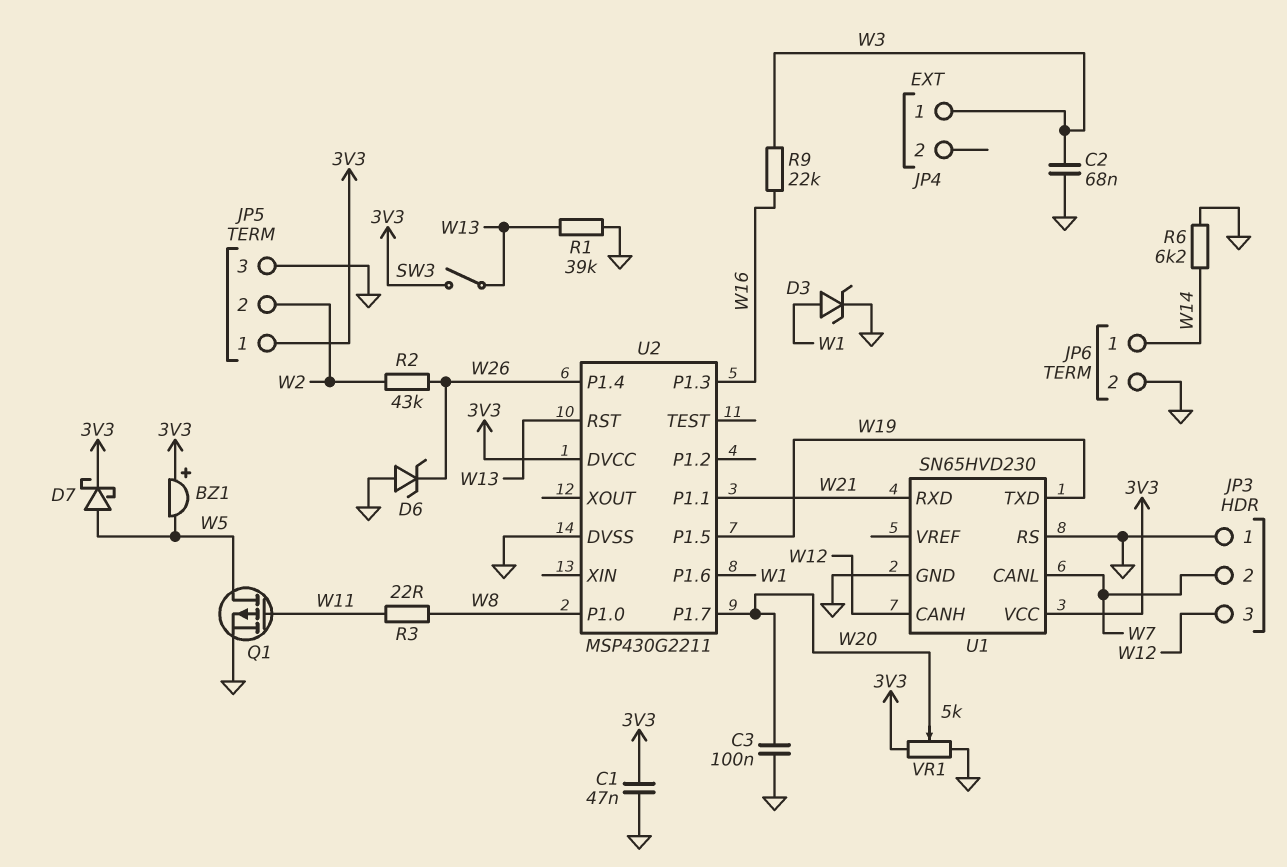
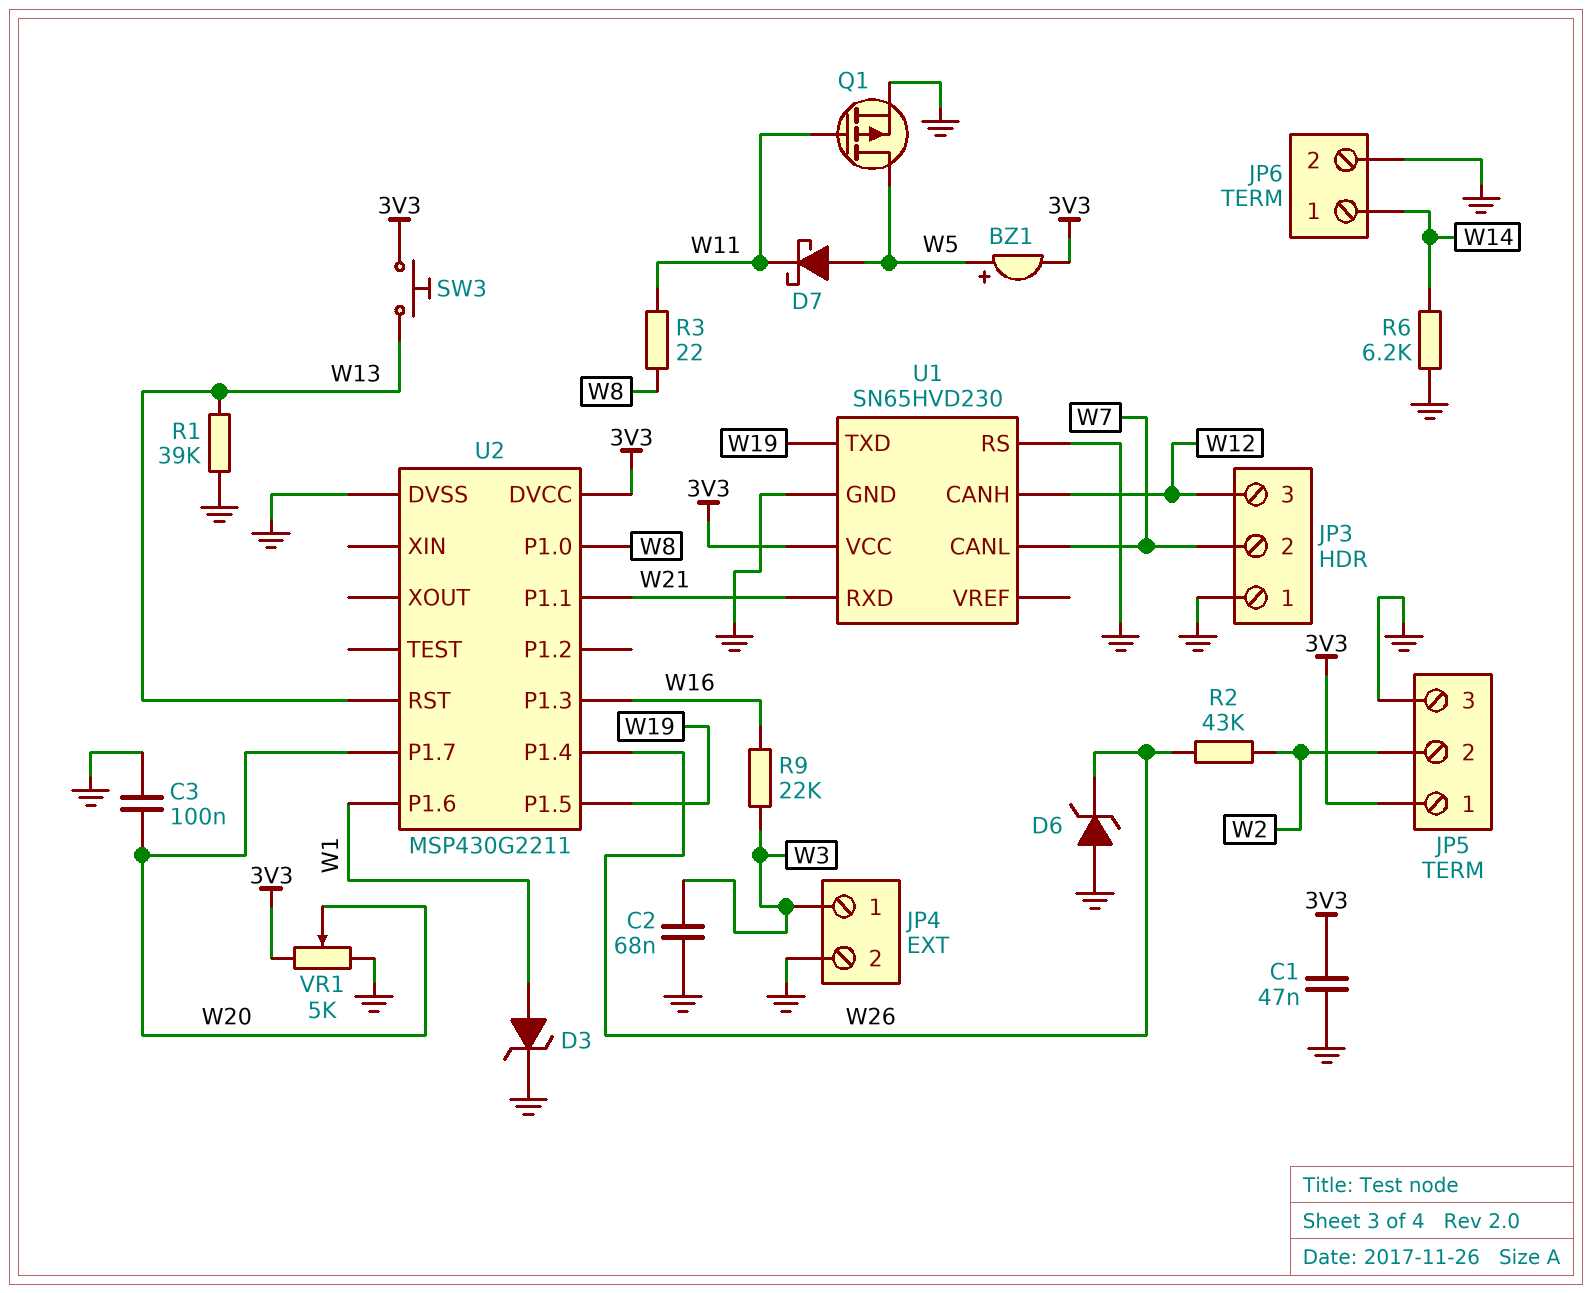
BZ1: buzzer (plus 3V3, minus W5) -> buzzer (plus W5, minus 3V3)
D7: schottky (A W5, K 3V3) -> schottky (A W5, K W11)
JP4 pin 2: none -> GND
SW3: switch (3V3, W13) -> button (3V3, W13)

